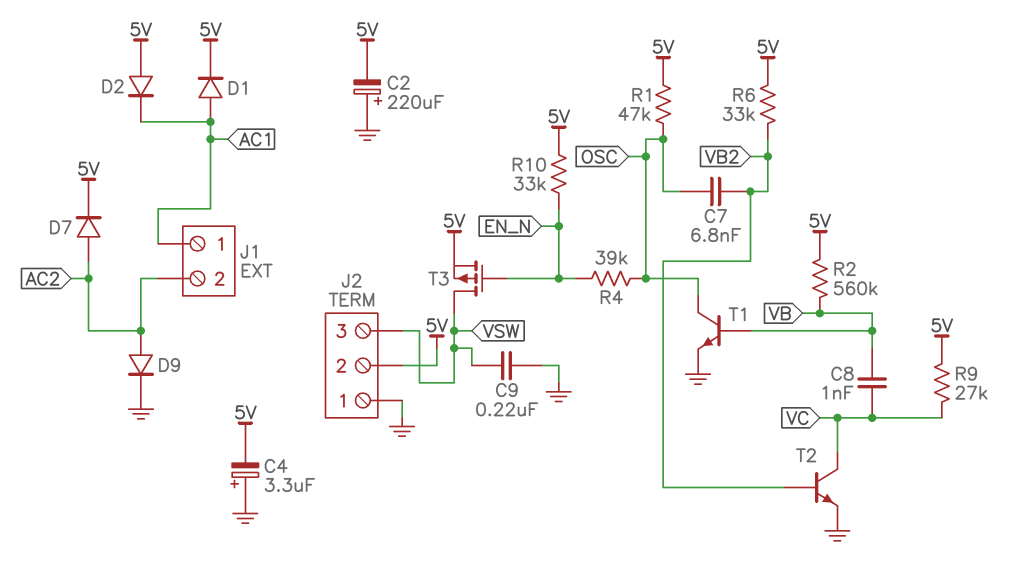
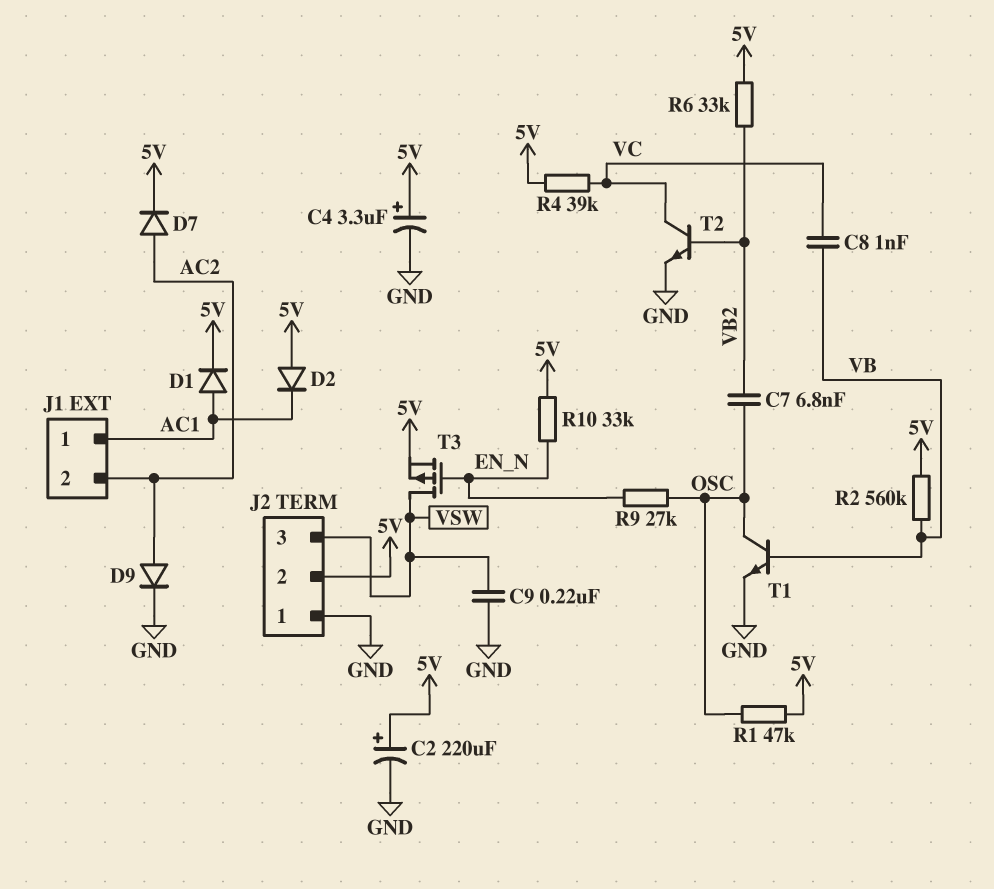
C2: 220uF (plus GND, minus 5V) -> 220uF (plus 5V, minus GND)
C4: 3.3uF (plus GND, minus 5V) -> 3.3uF (plus 5V, minus GND)
R4: 39k (EN_N, OSC) -> 39k (5V, VC)
R9: 27k (5V, VC) -> 27k (EN_N, OSC)

